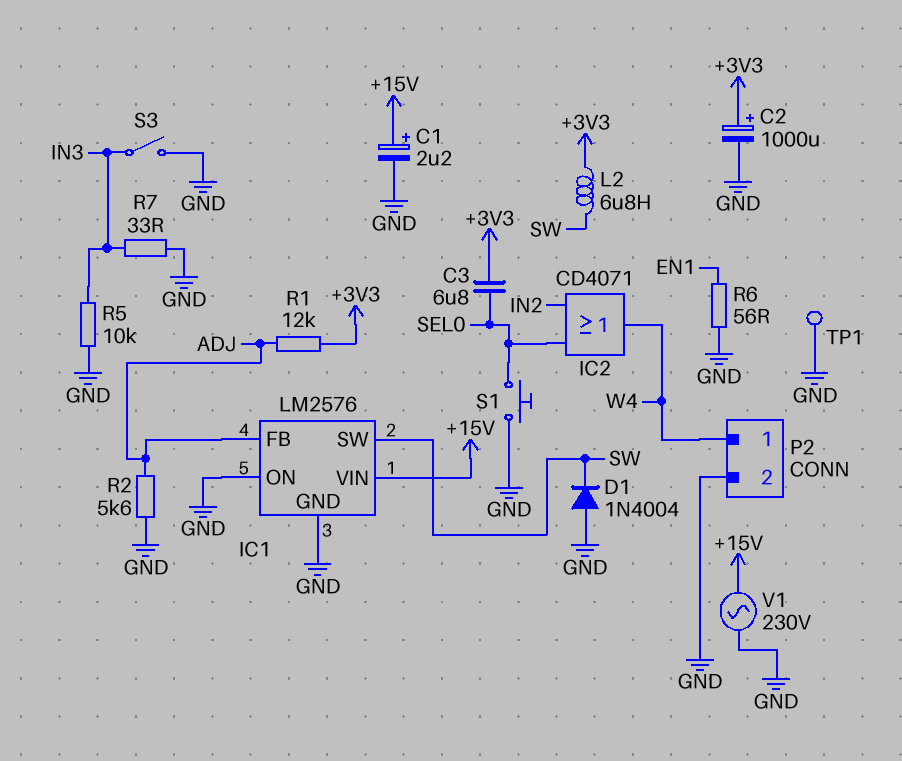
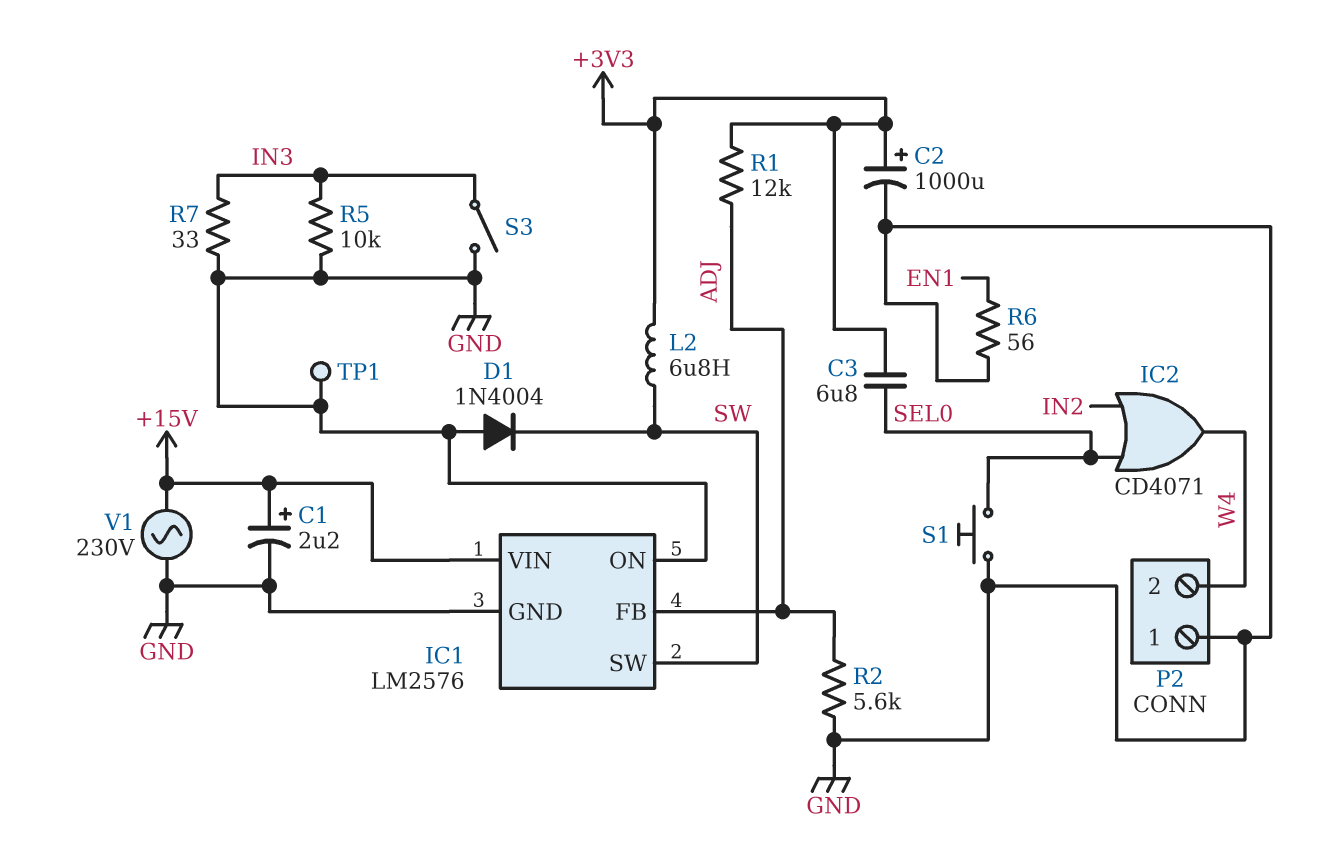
P2 pin 1: W4 -> GND
P2 pin 2: GND -> W4

